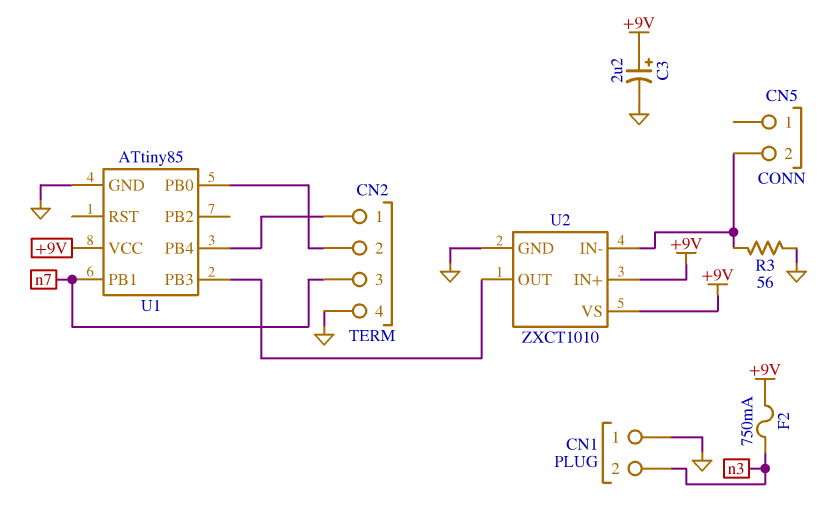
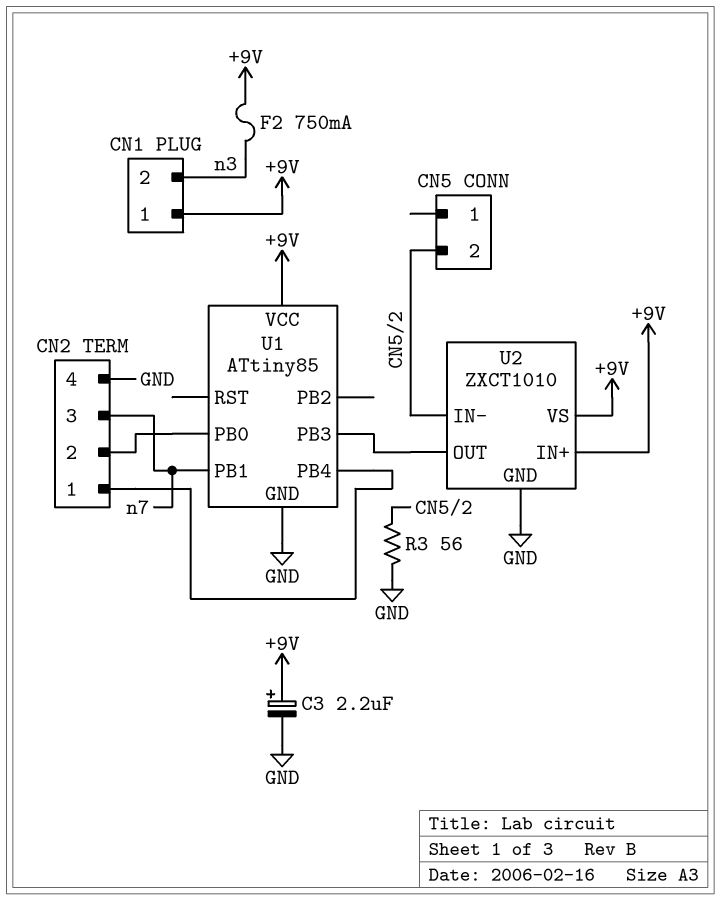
CN1 pin 1: GND -> +9V

